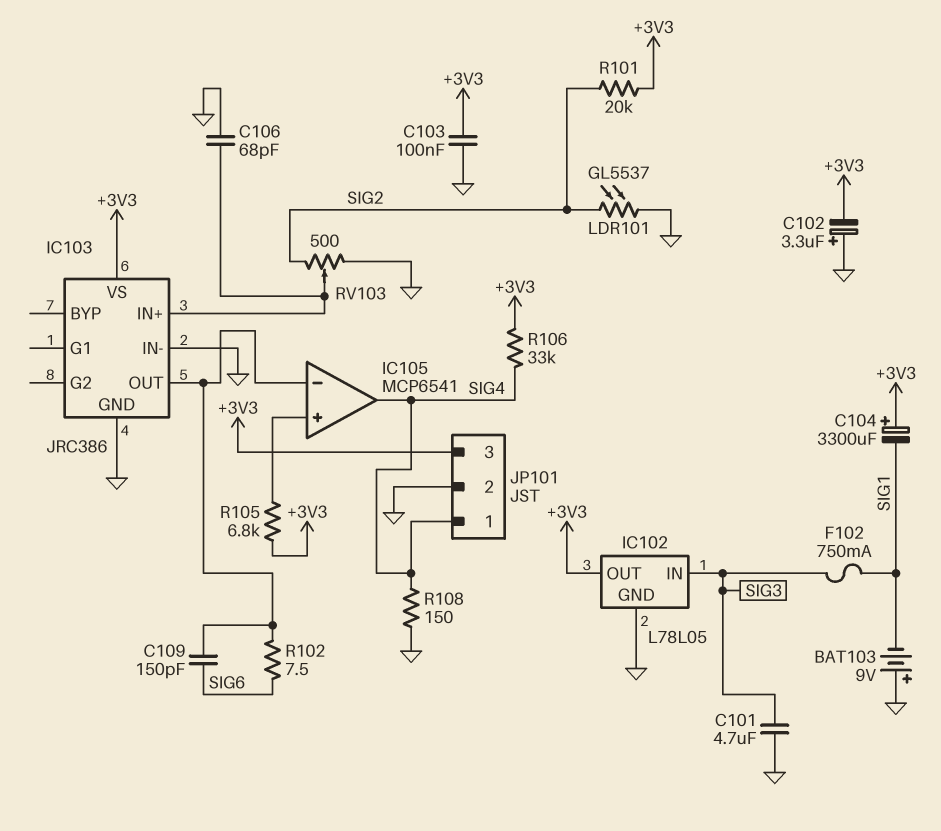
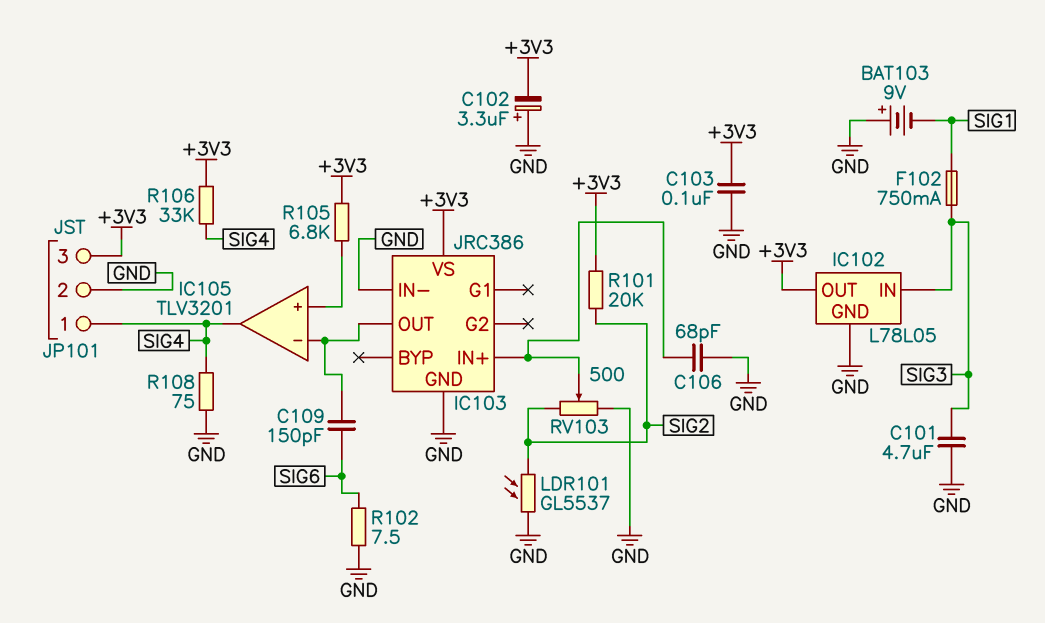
C104: 3300uF (plus +3V3, minus SIG1) -> none
IC105: MCP6541 -> TLV3201
R102: 7.5 (IC103/OUT, SIG6) -> 7.5 (GND, SIG6)
R108: 150 (GND, SIG4) -> 75 (GND, SIG4)

